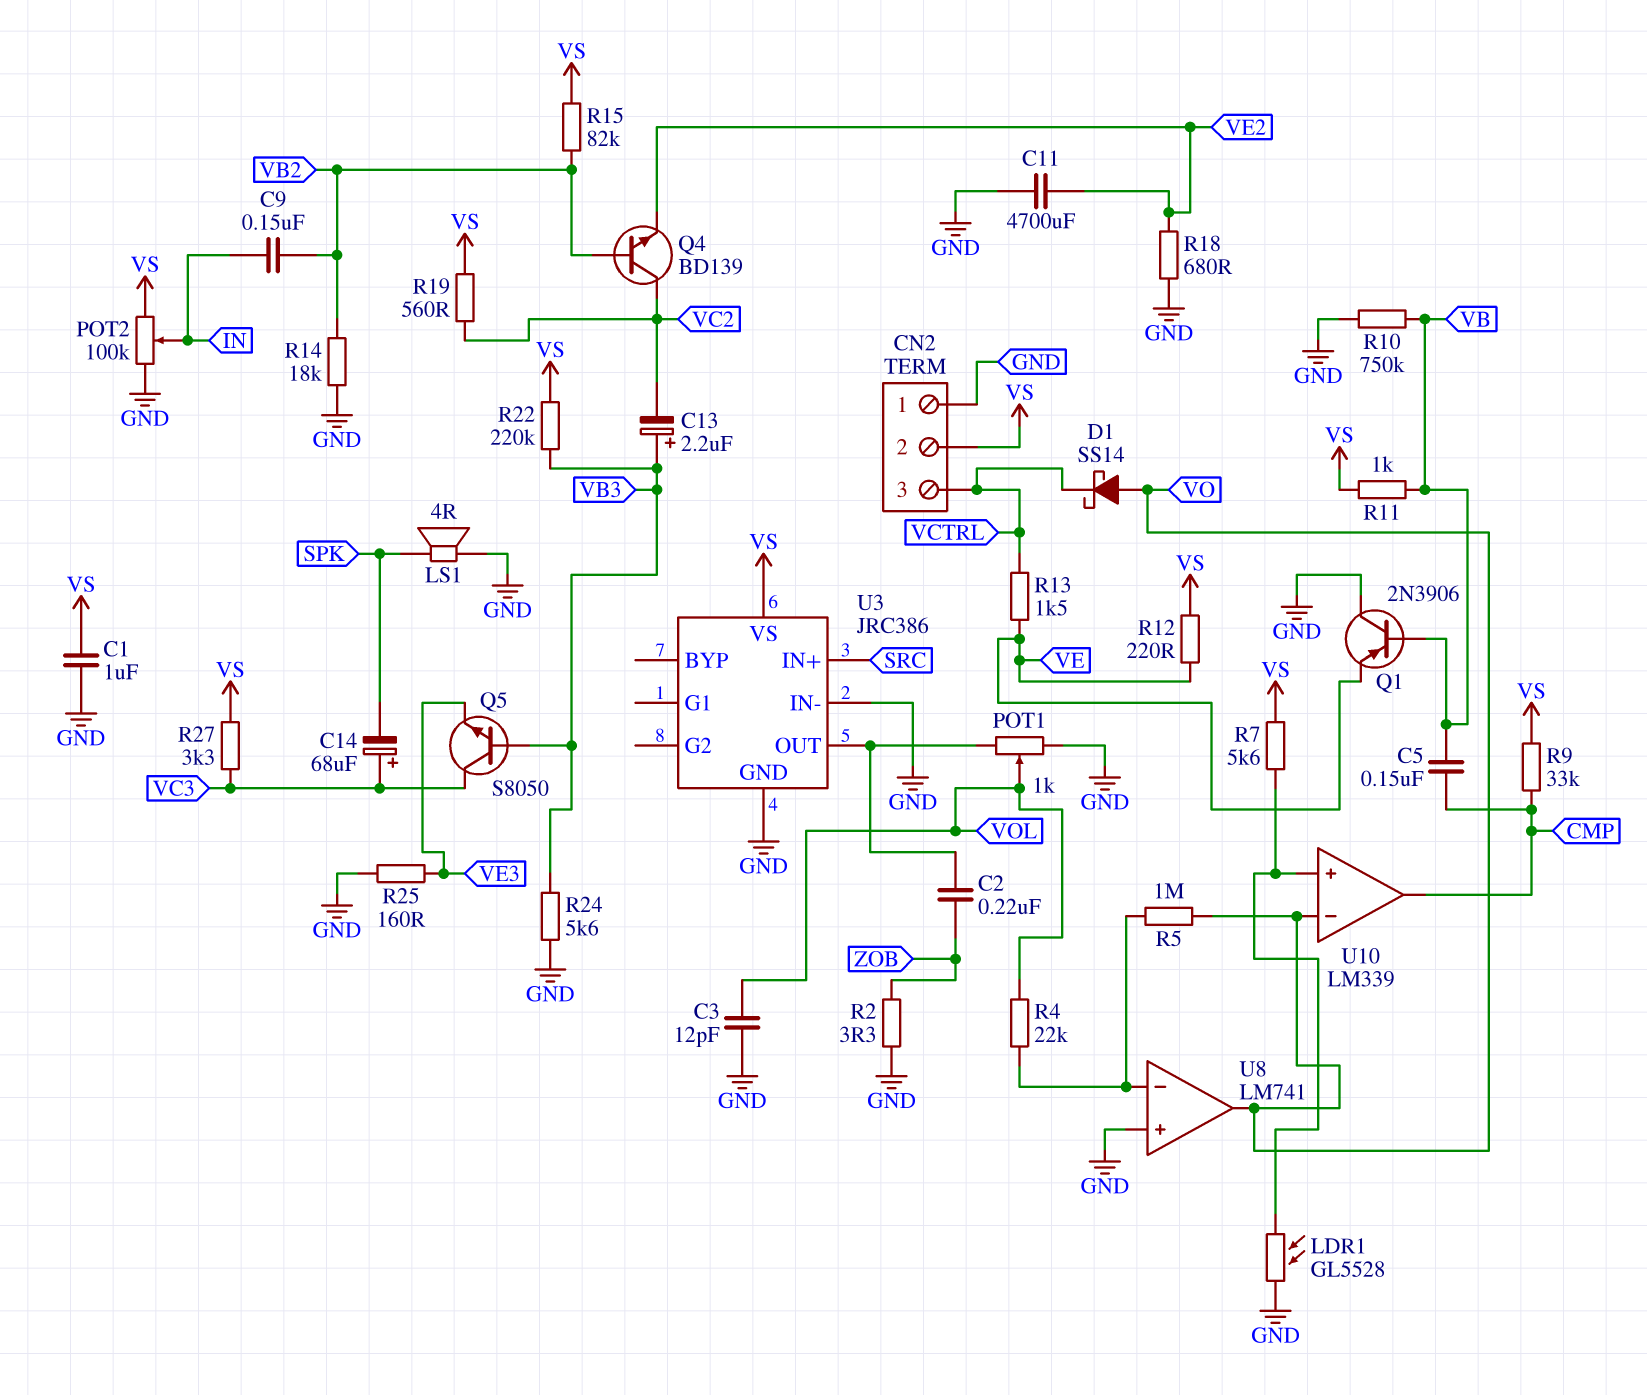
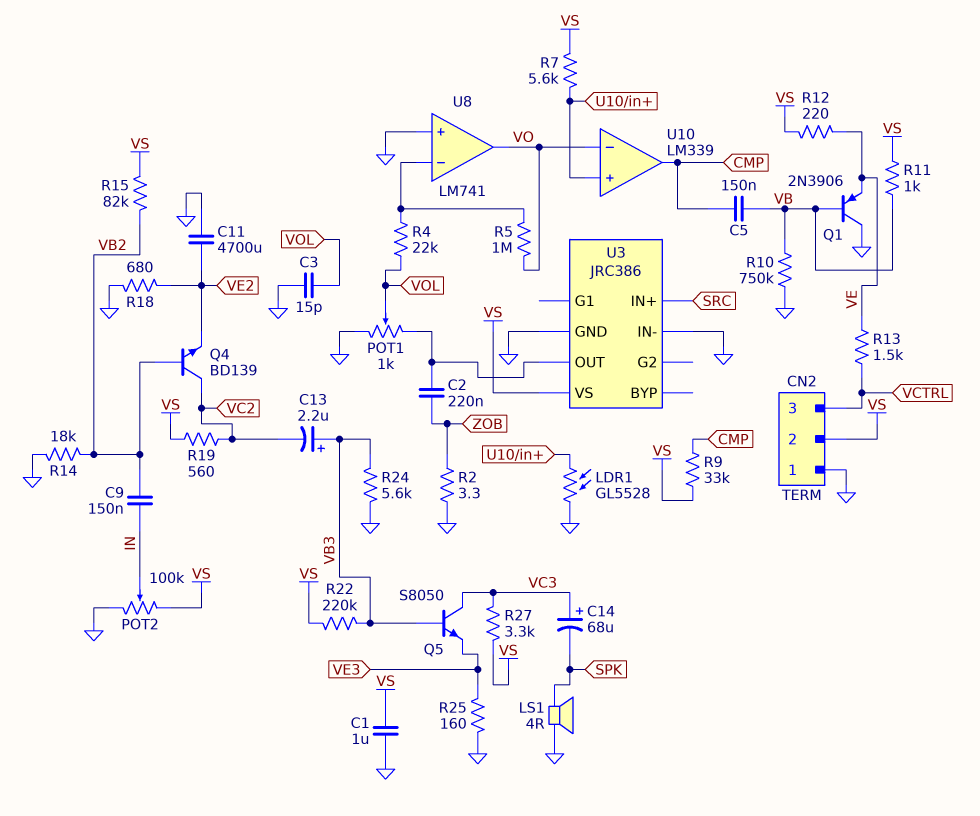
C3: 12pF (GND, VOL) -> 15pF (GND, VOL)
D1: schottky SS14 (A VO, K VCTRL) -> none

